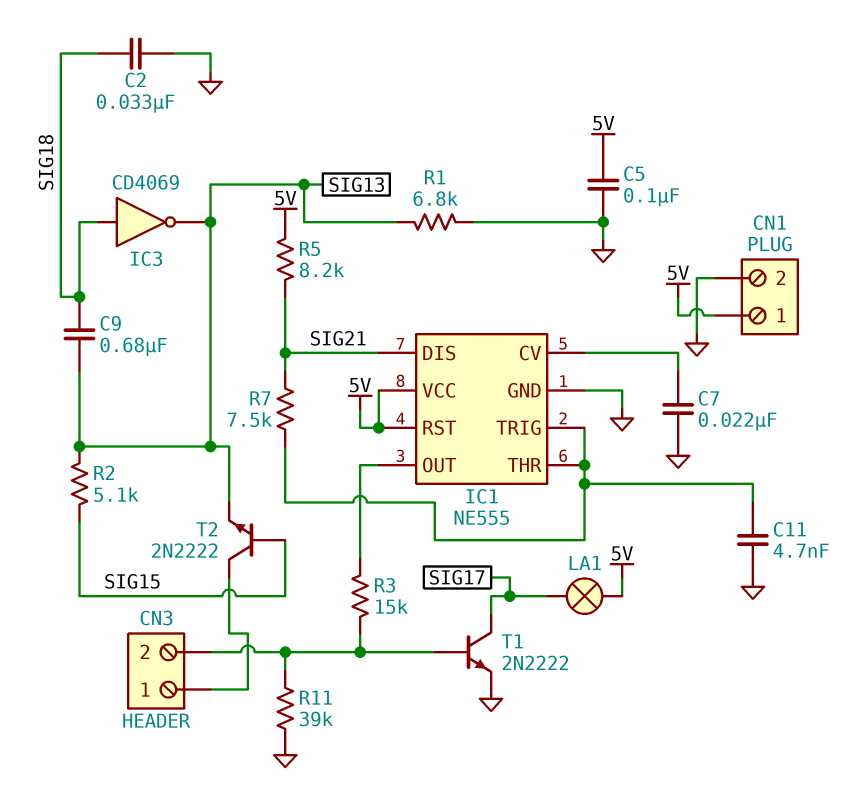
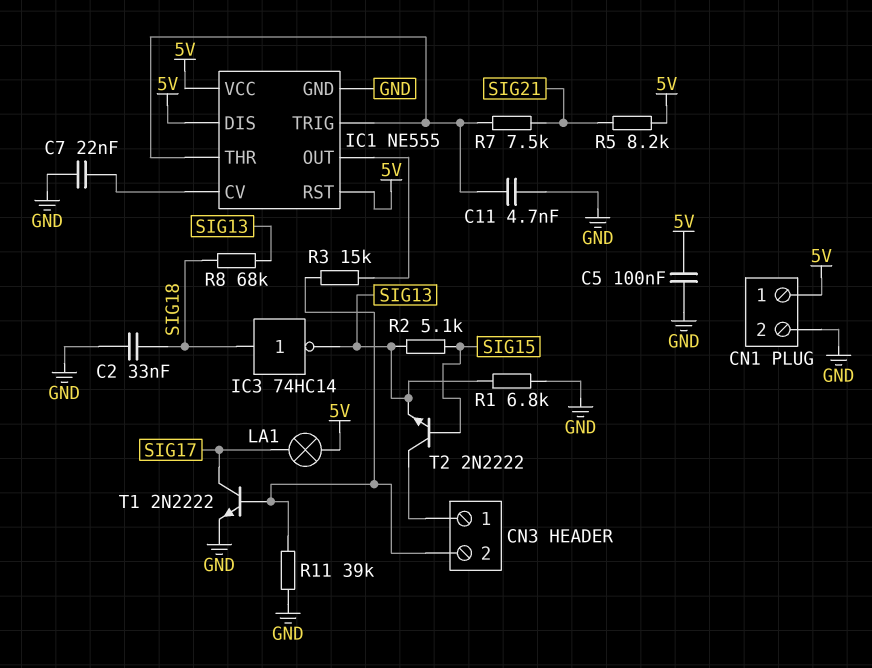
C9: 680nF (SIG13, SIG18) -> none
IC1 pin DIS: SIG21 -> 5V
IC3: NOT CD4069 (in SIG18, out SIG13) -> NOT 74HC14 (in SIG18, out SIG13)
R8: none -> 68k (SIG13, SIG18)

